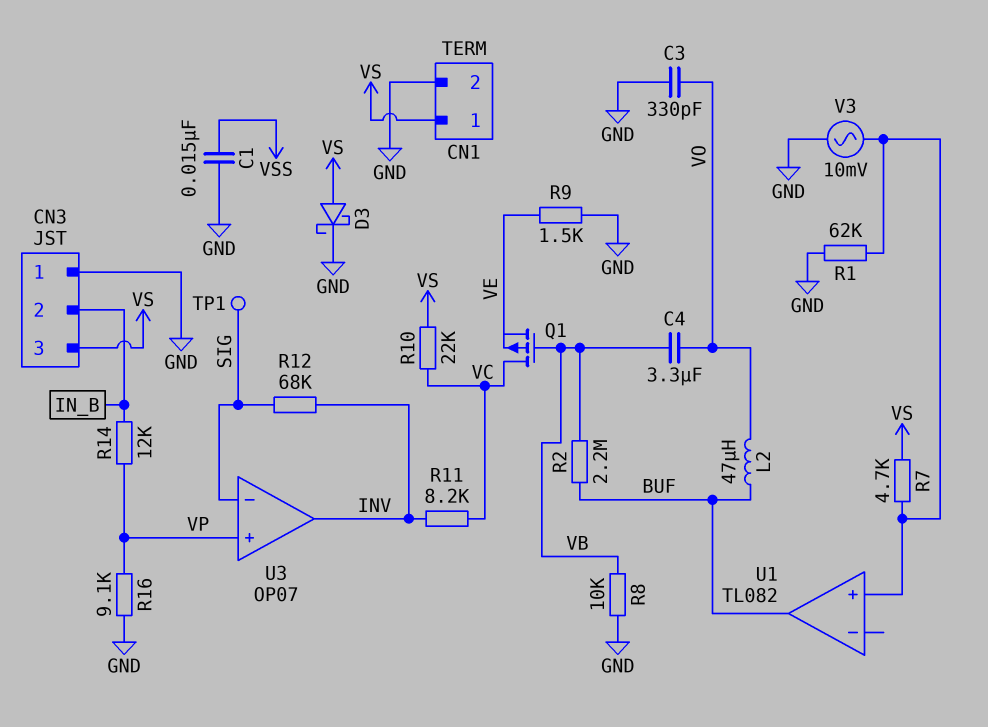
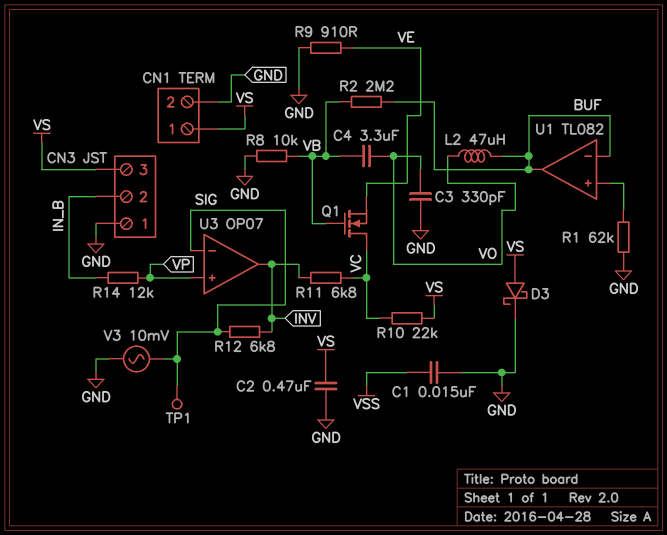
C2: none -> 470nF (GND, VS)
Q1: PMOS (G VB, D VC, S VE) -> NMOS (G VB, D VC, S VE)
R7: 4.7k (U1/in+, VS) -> none
R9: 1.5k (GND, VE) -> 910 (GND, VE)
R11: 8.2k (INV, VC) -> 6.8k (INV, VC)
R12: 68k (INV, SIG) -> 6.8k (INV, SIG)
R16: 9.1k (GND, VP) -> none
U1 pin in-: none -> BUF
V3: AC 10mV (GND, U1/in+) -> AC 10mV (GND, SIG)

